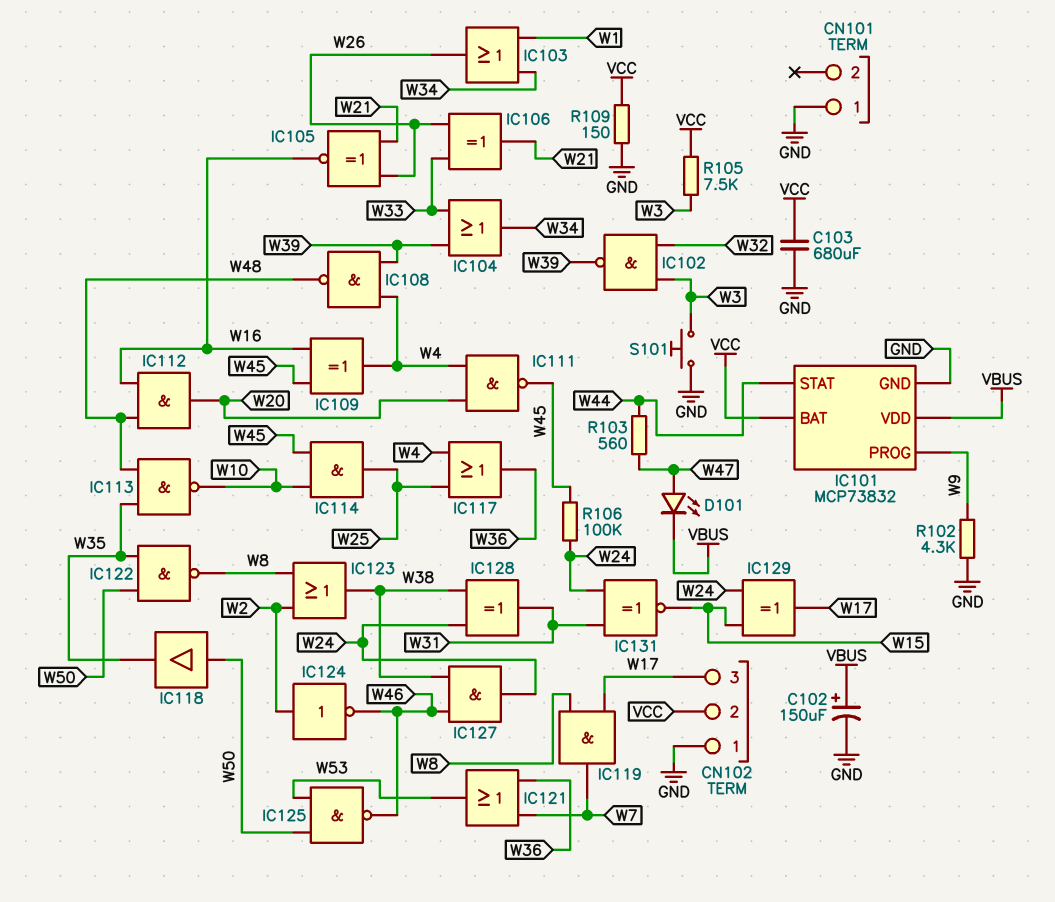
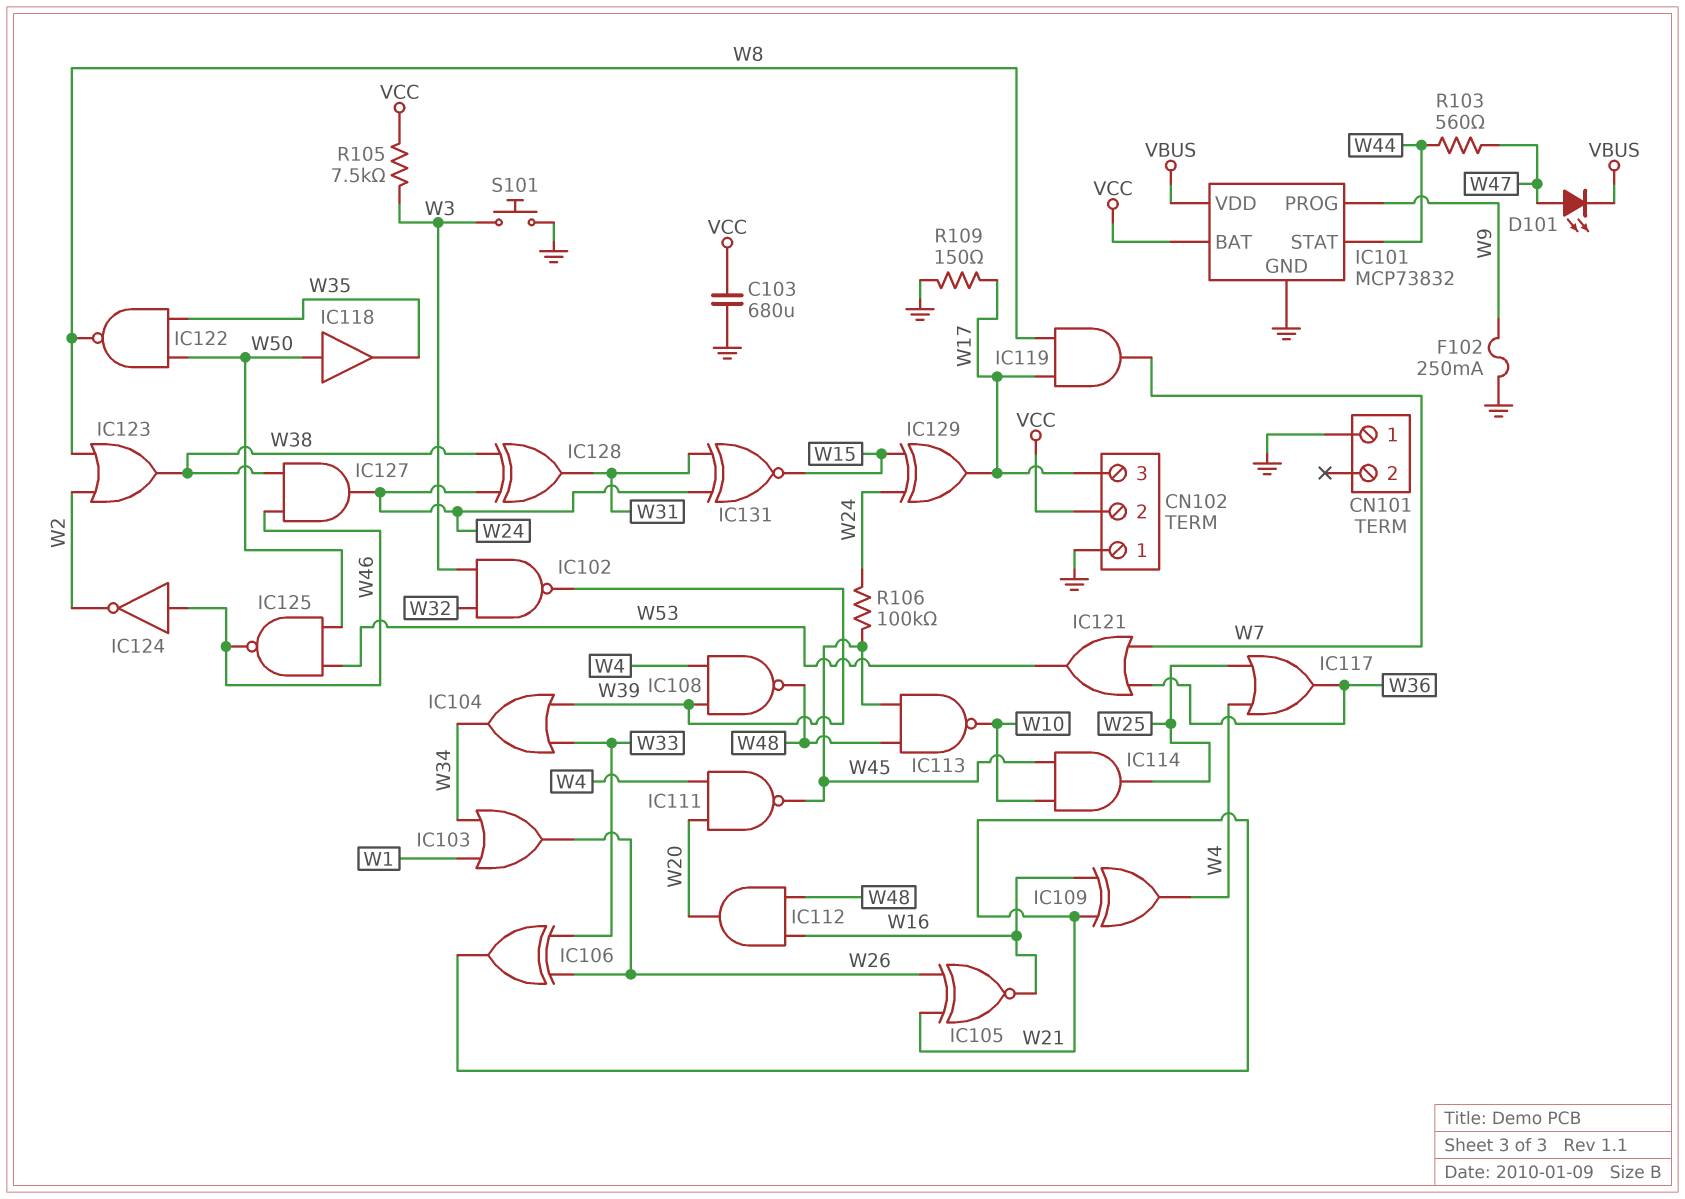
C102: 150uF (plus VBUS, minus GND) -> none
F102: none -> 250mA (GND, W9)
IC109: XOR (in W16, in W45, out W4) -> XOR (in W16, in W21, out W4)
IC113: NAND (in W35, in W48, out W10) -> NAND (in W45, in W48, out W10)
IC124: NOT (in W2, out W46) -> NOT (in W46, out W2)
R102: 4.3k (GND, W9) -> none
R109: 150 (GND, VCC) -> 150 (GND, W17)

